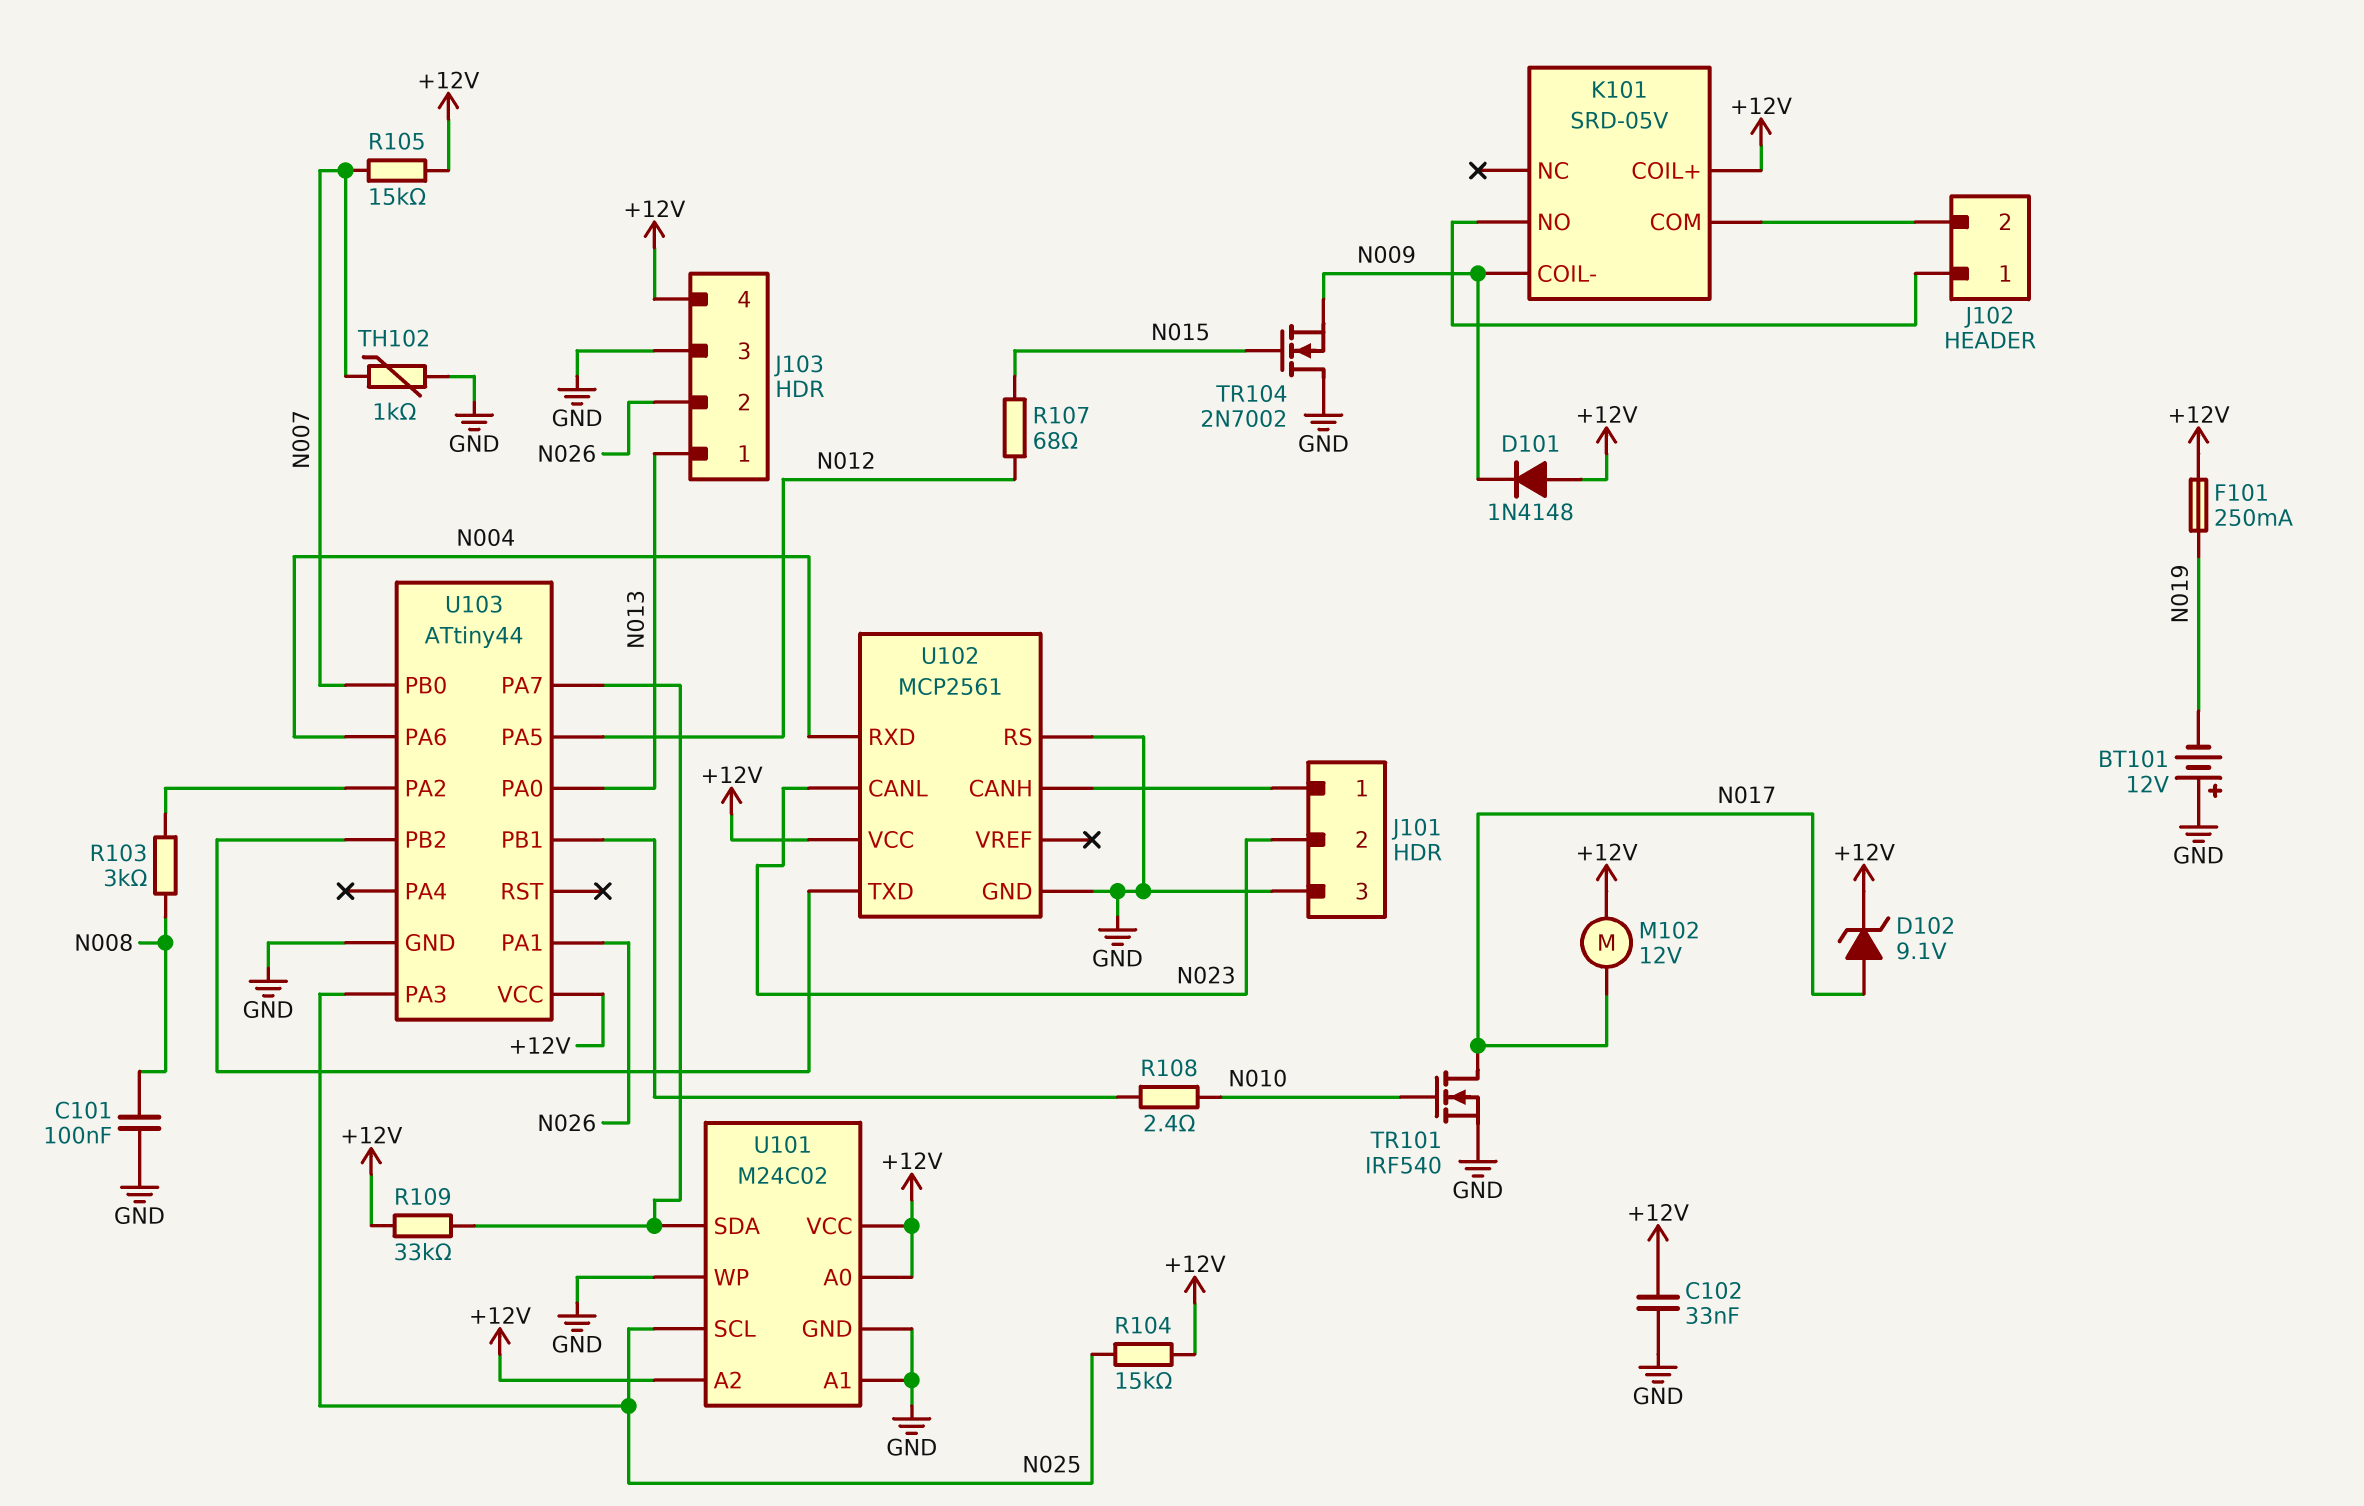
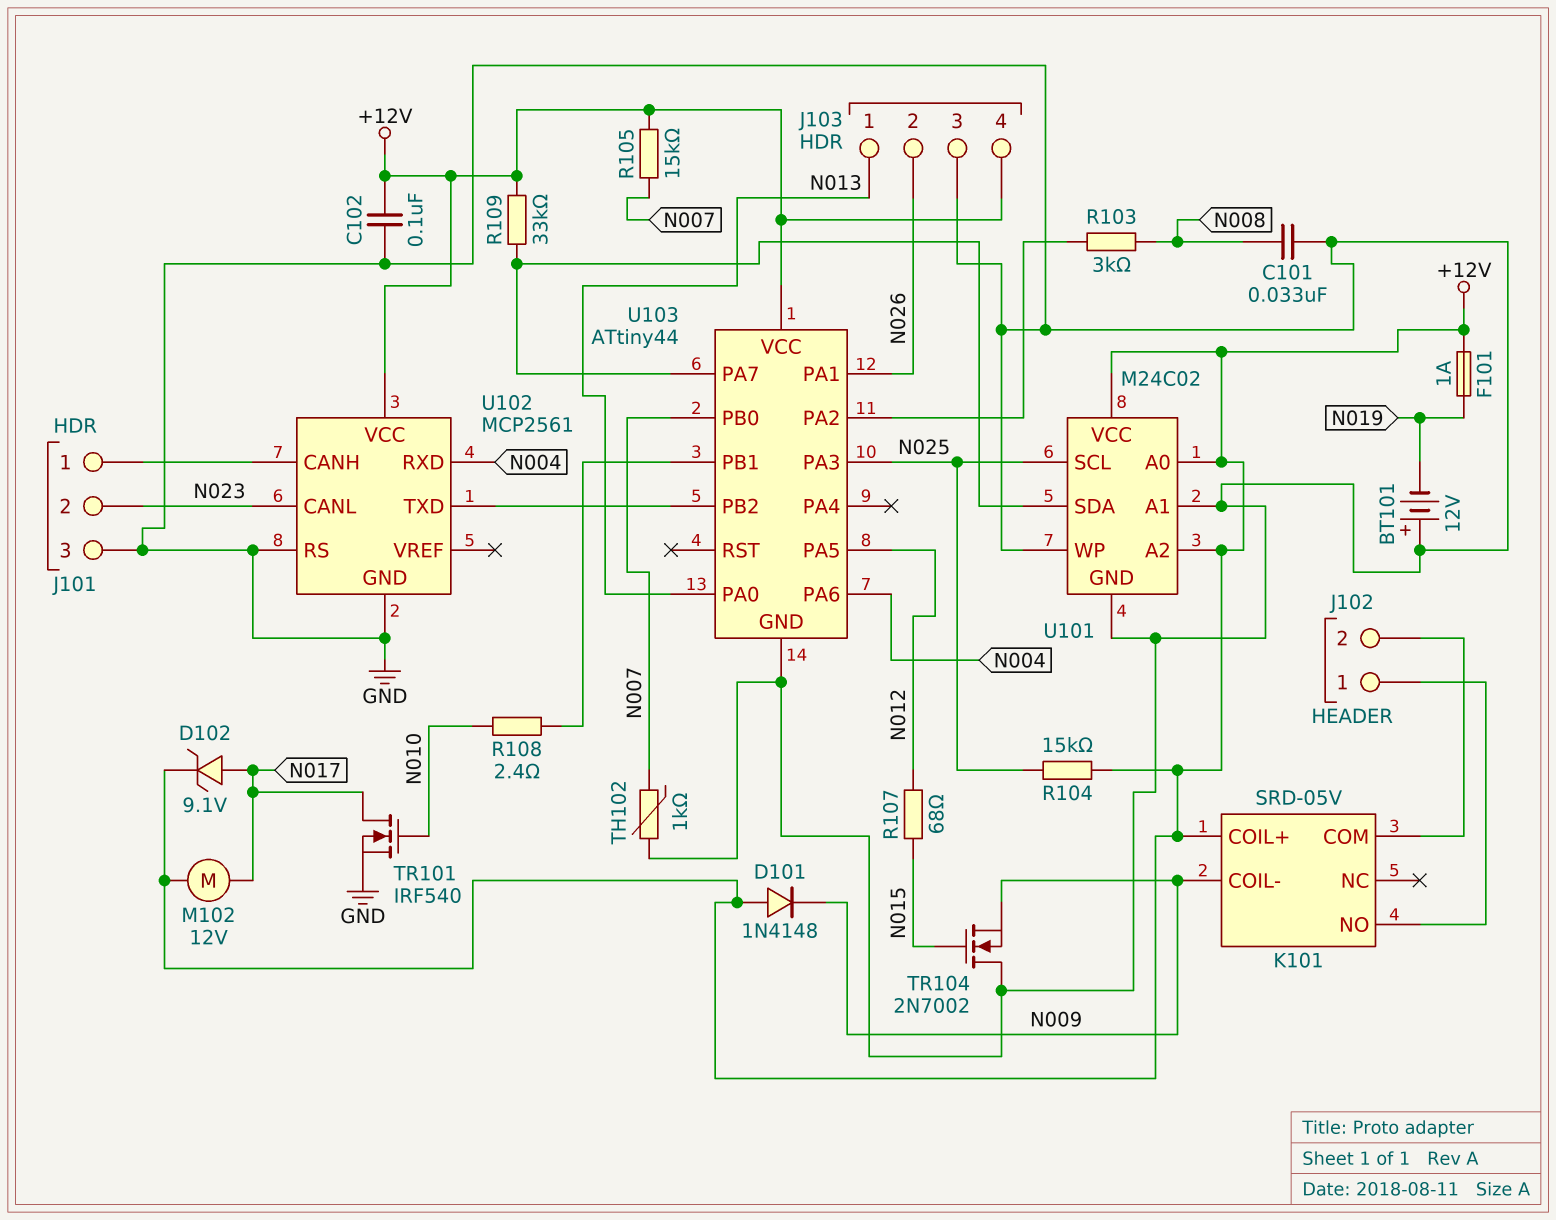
C101: 100nF (GND, N008) -> 33nF (GND, N008)
C102: 33nF (+12V, GND) -> 100nF (+12V, GND)
F101: 250mA (+12V, N019) -> 1A (+12V, N019)

